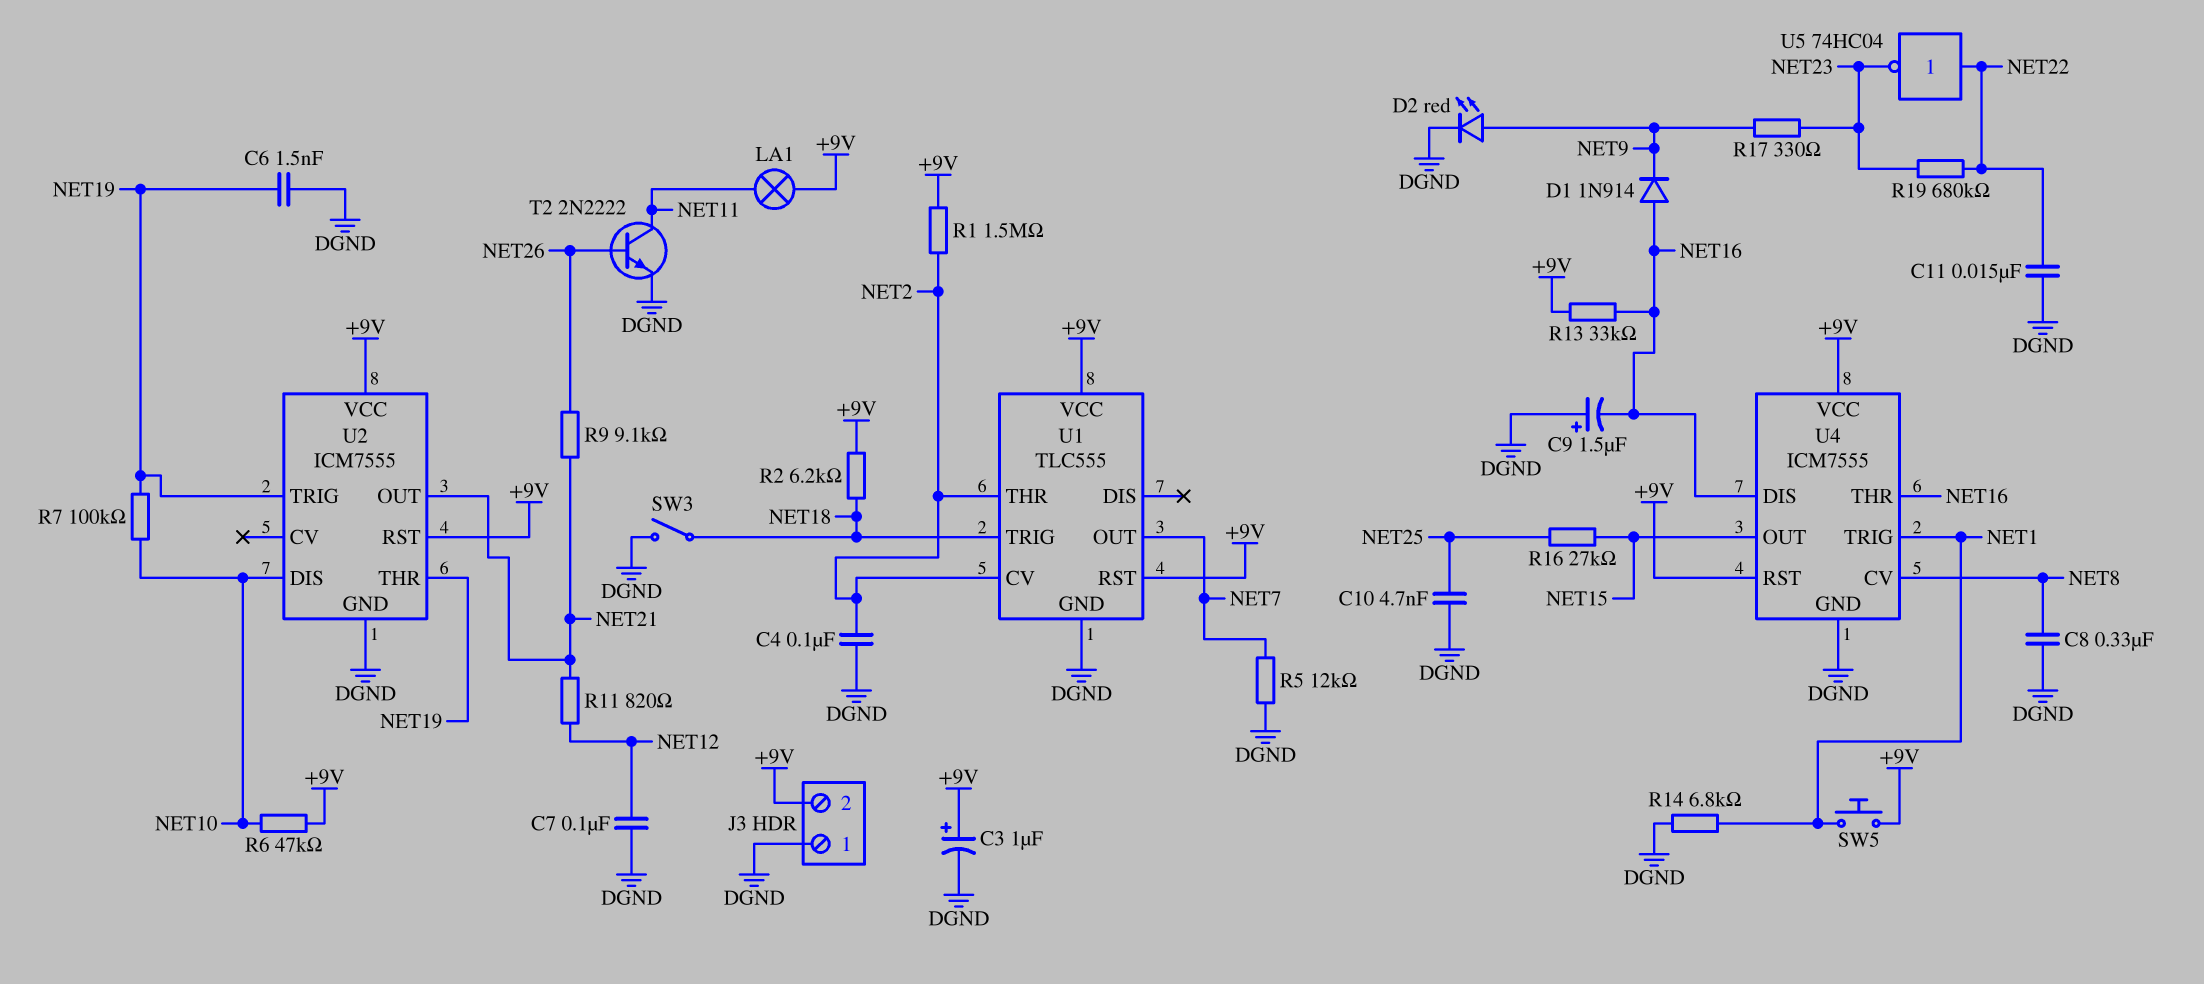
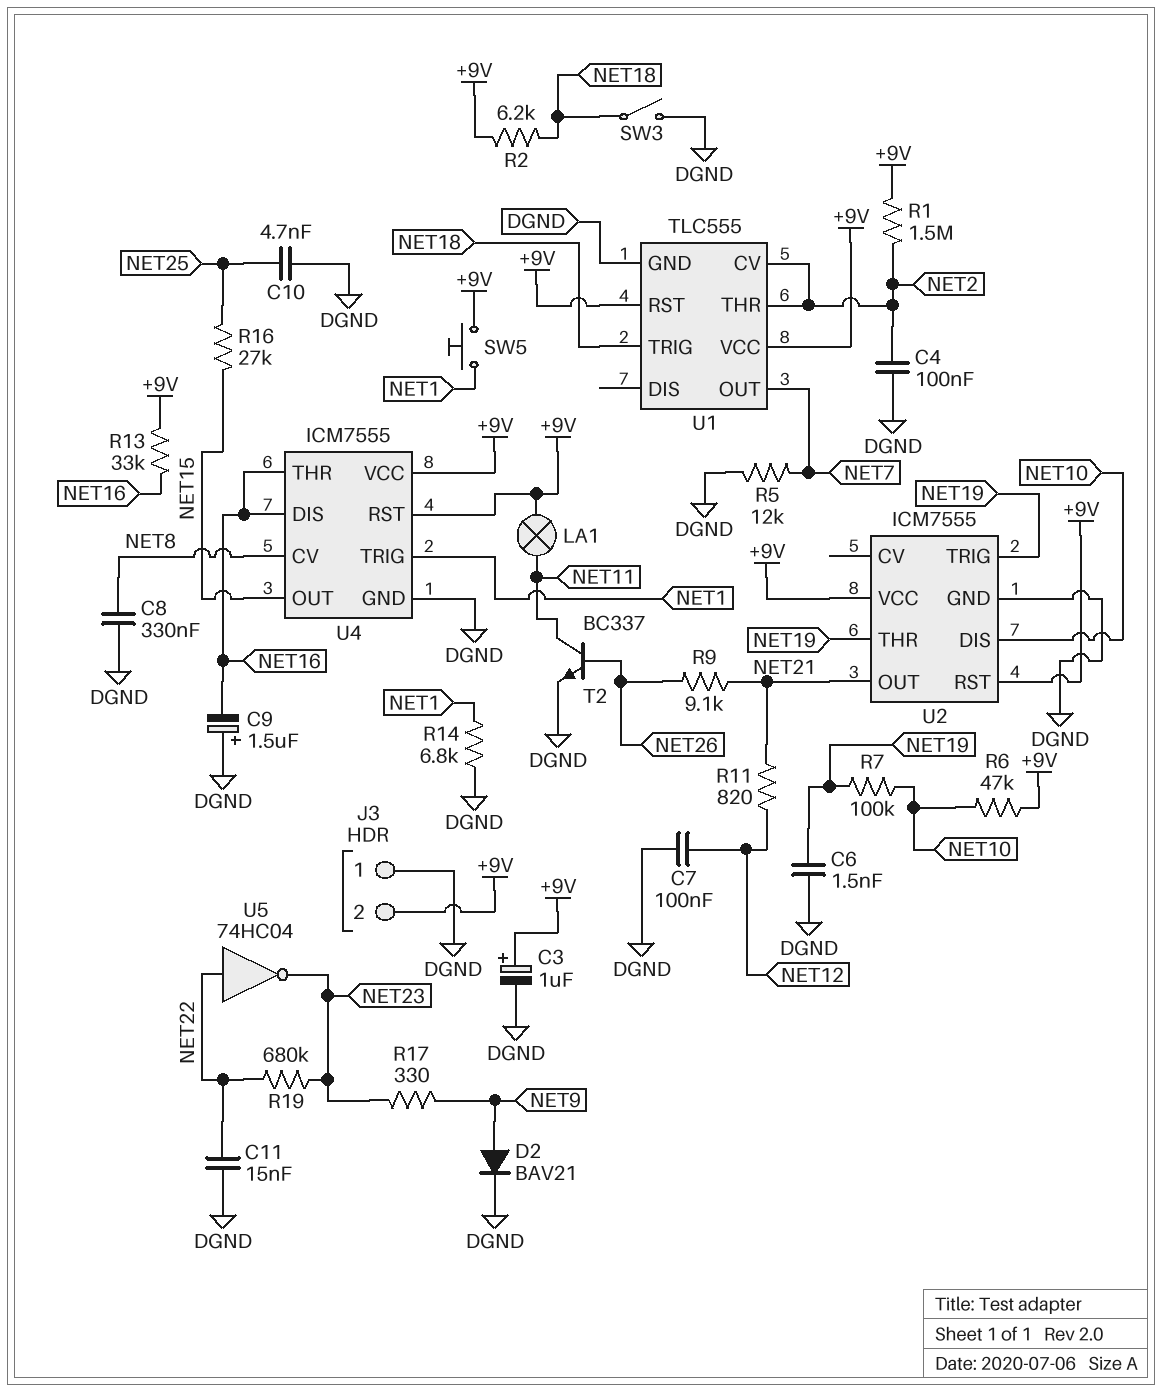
D1: diode 1N914 (A NET16, K NET9) -> none
D2: LED red (A NET9, K DGND) -> diode BAV21 (A NET9, K DGND)
T2: NPN 2N2222 (B NET26, C NET11, E DGND) -> NPN BC337 (B NET26, C NET11, E DGND)

